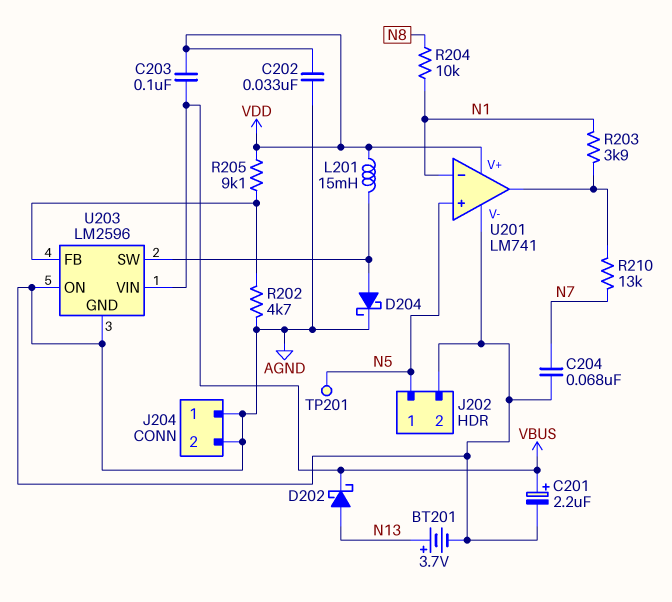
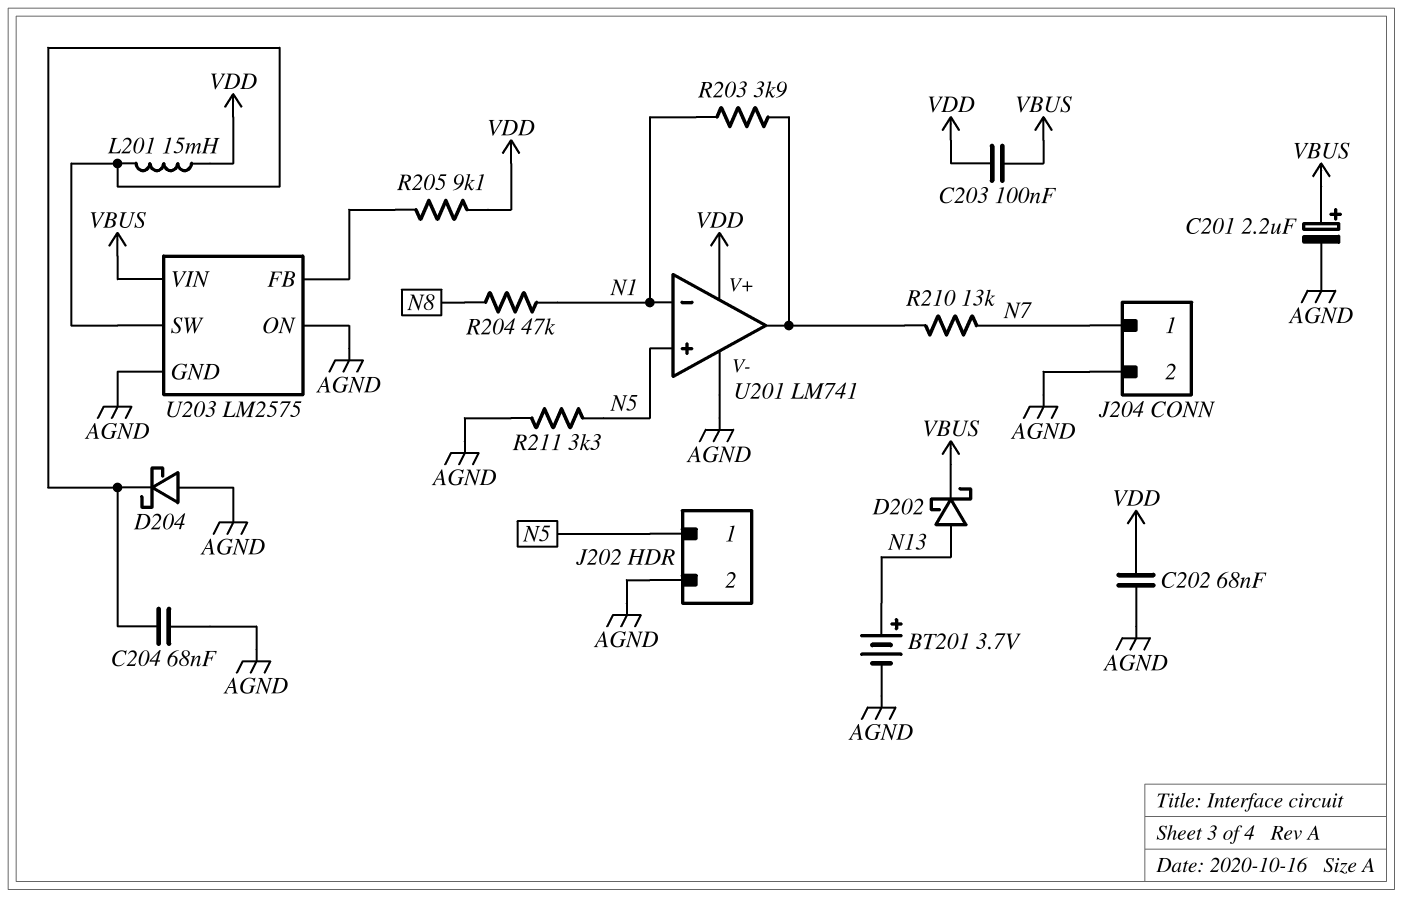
C202: 33nF (AGND, VDD) -> 68nF (AGND, VDD)
C204: 68nF (AGND, N7) -> 68nF (AGND, U203/SW)
D204: schottky (A U203/SW, K AGND) -> schottky (A AGND, K U203/SW)
J204 pin 1: AGND -> N7
R202: 4.7k (AGND, U203/FB) -> none
R204: 10k (N1, N8) -> 47k (N1, N8)
R211: none -> 3.3k (AGND, N5)
TP201: test point (N5) -> none
U203: LM2596 -> LM2575

